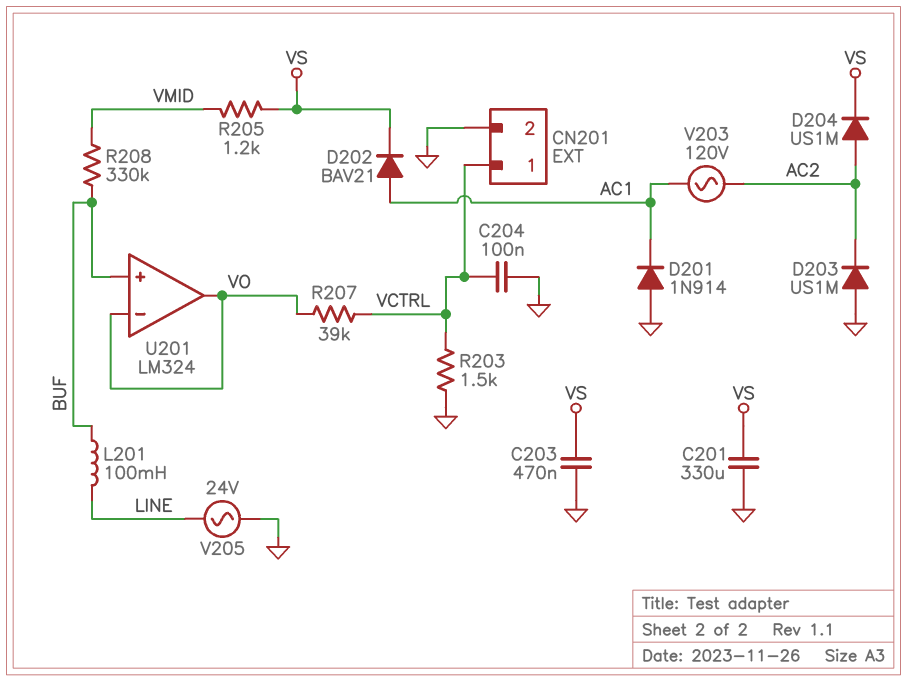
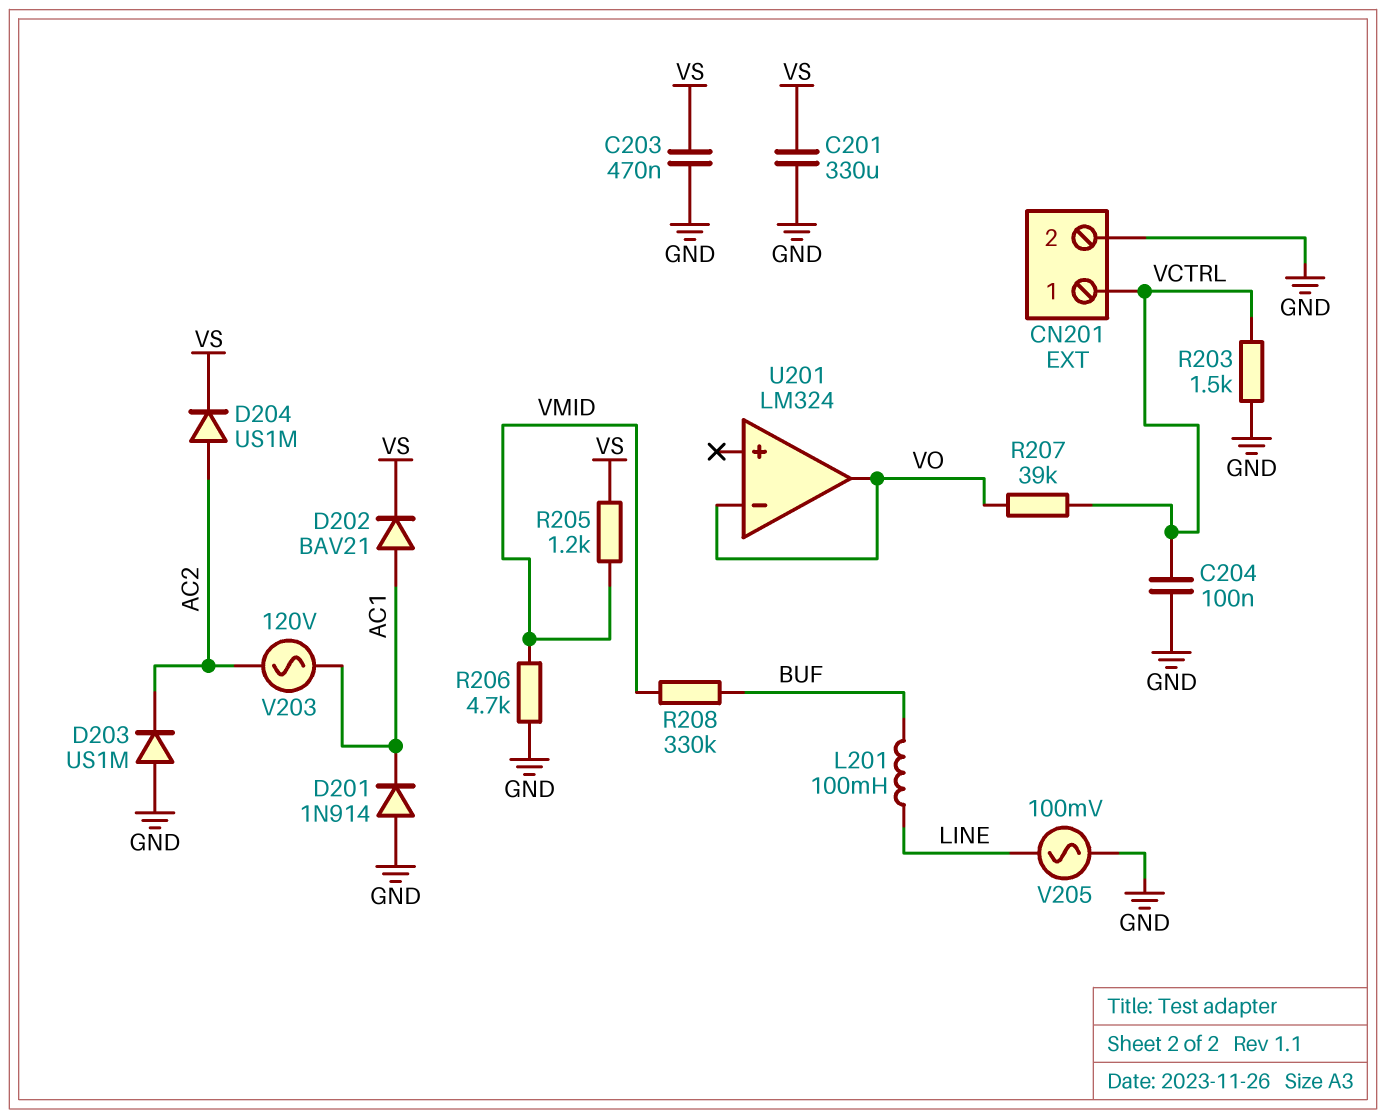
R206: none -> 4.7k (GND, VMID)
U201 pin in+: BUF -> none
V205: AC 24V (GND, LINE) -> AC 100mV (GND, LINE)

